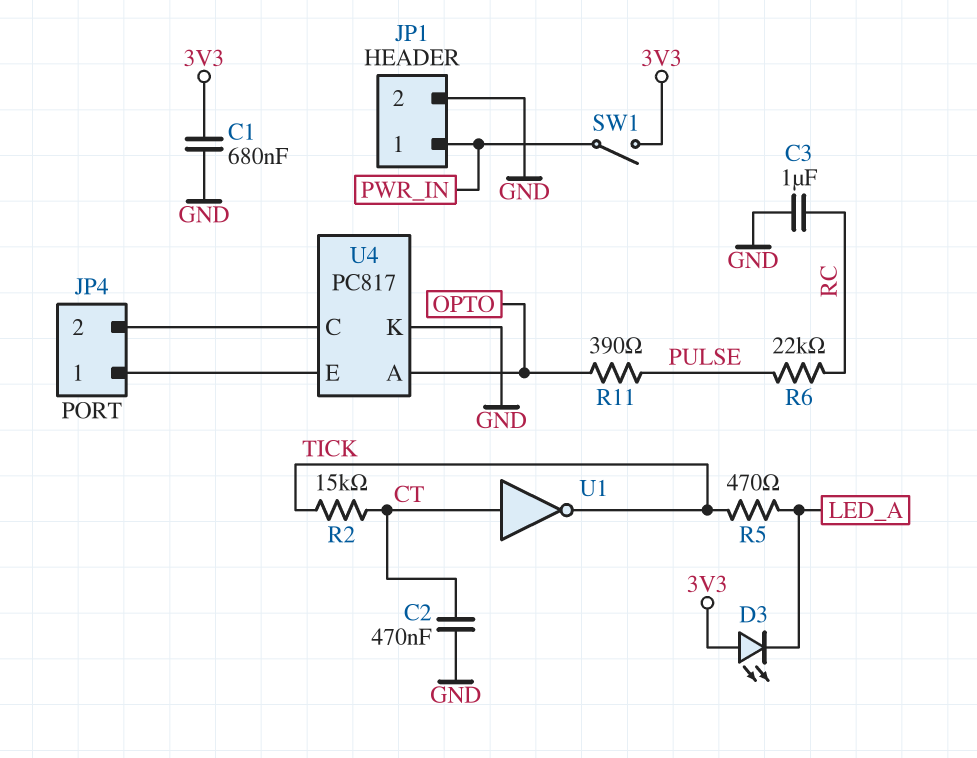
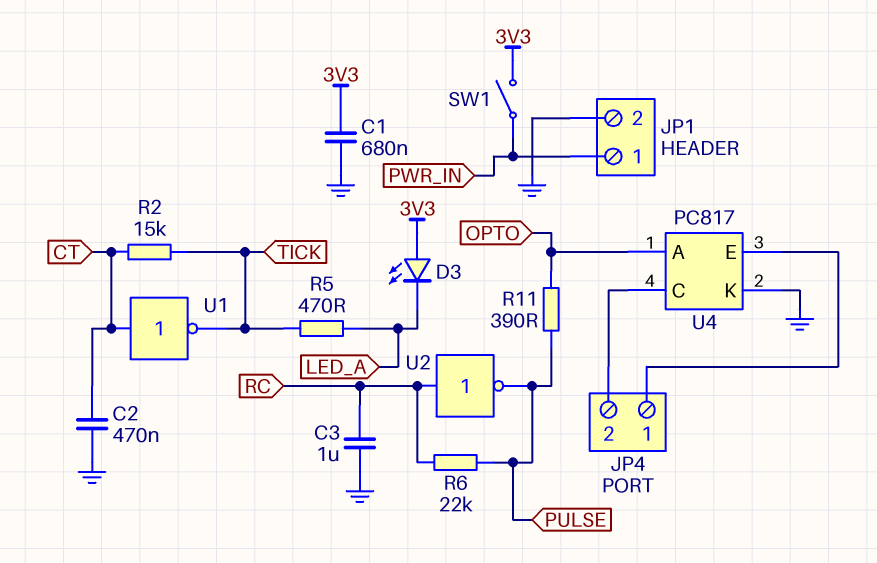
U2: none -> NOT (in RC, out PULSE)

